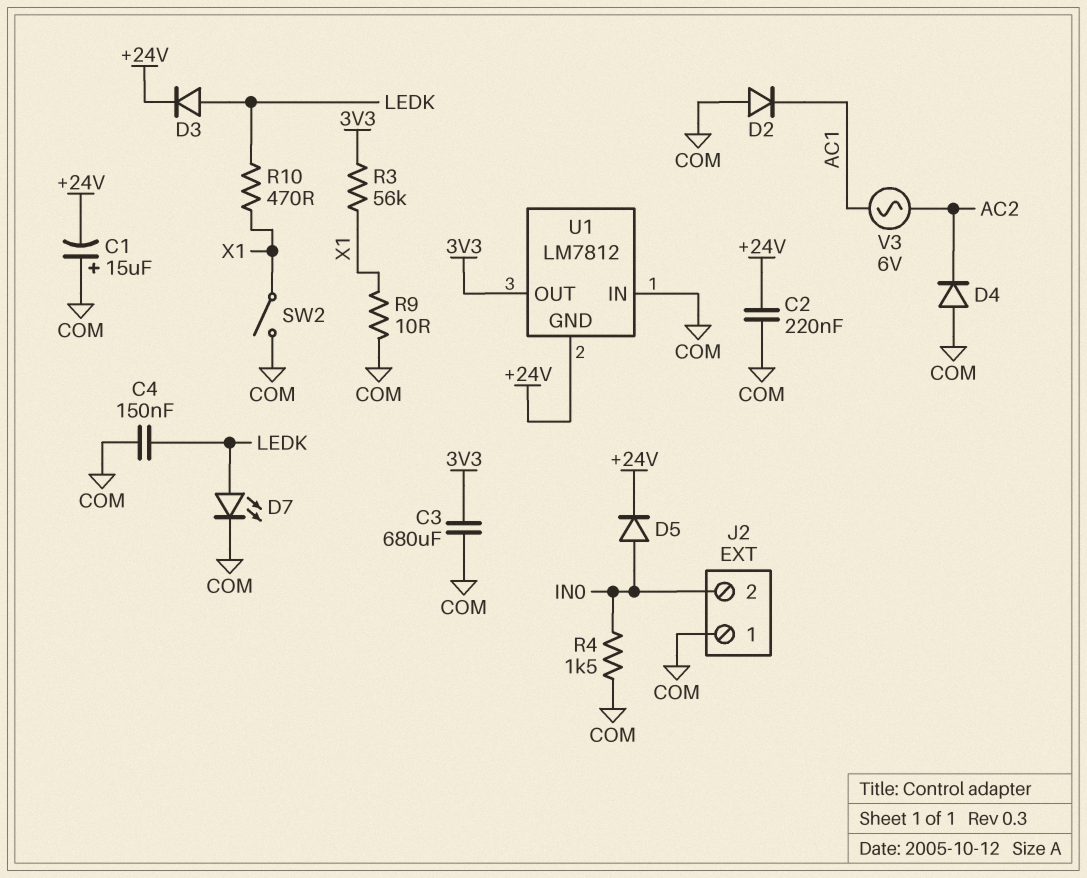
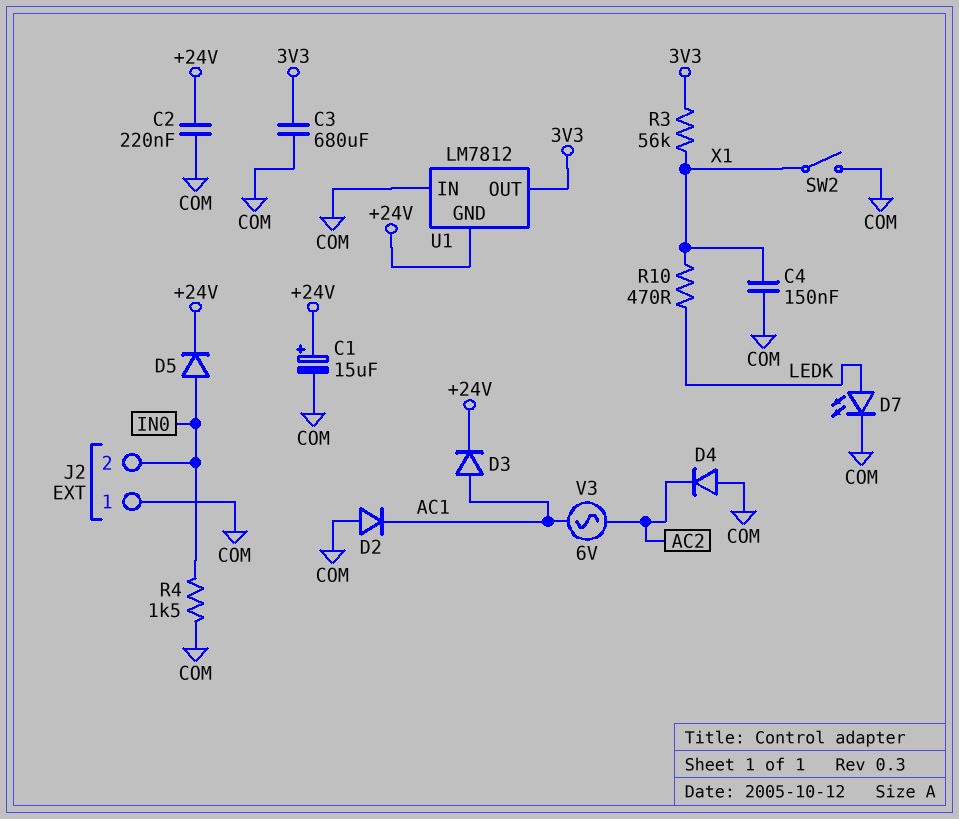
C1: 15uF (plus COM, minus +24V) -> 15uF (plus +24V, minus COM)
C4: 150nF (COM, LEDK) -> 150nF (COM, X1)
D3: diode (A LEDK, K +24V) -> diode (A AC1, K +24V)
R9: 10 (COM, X1) -> none

